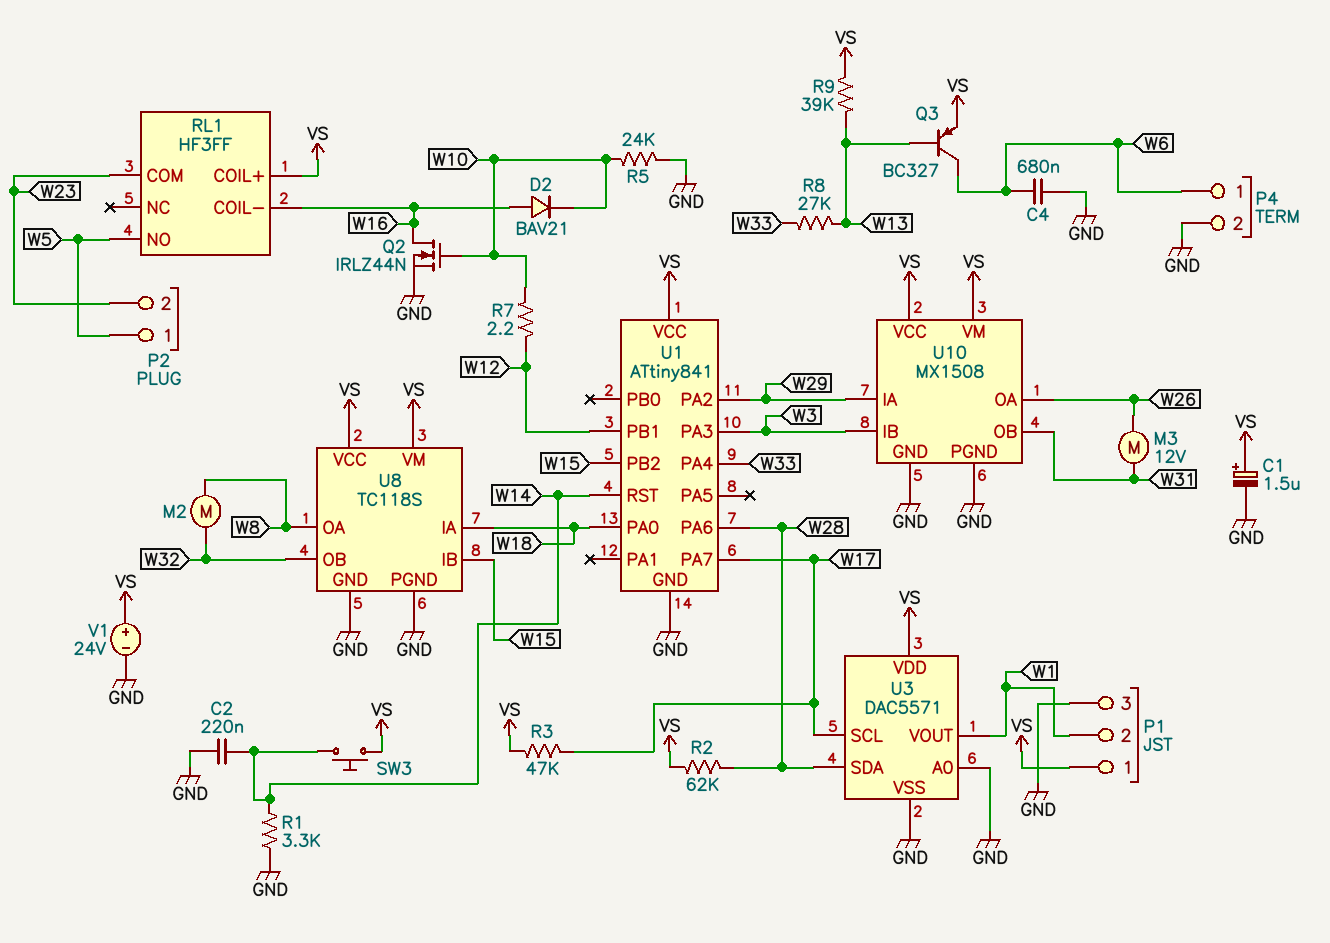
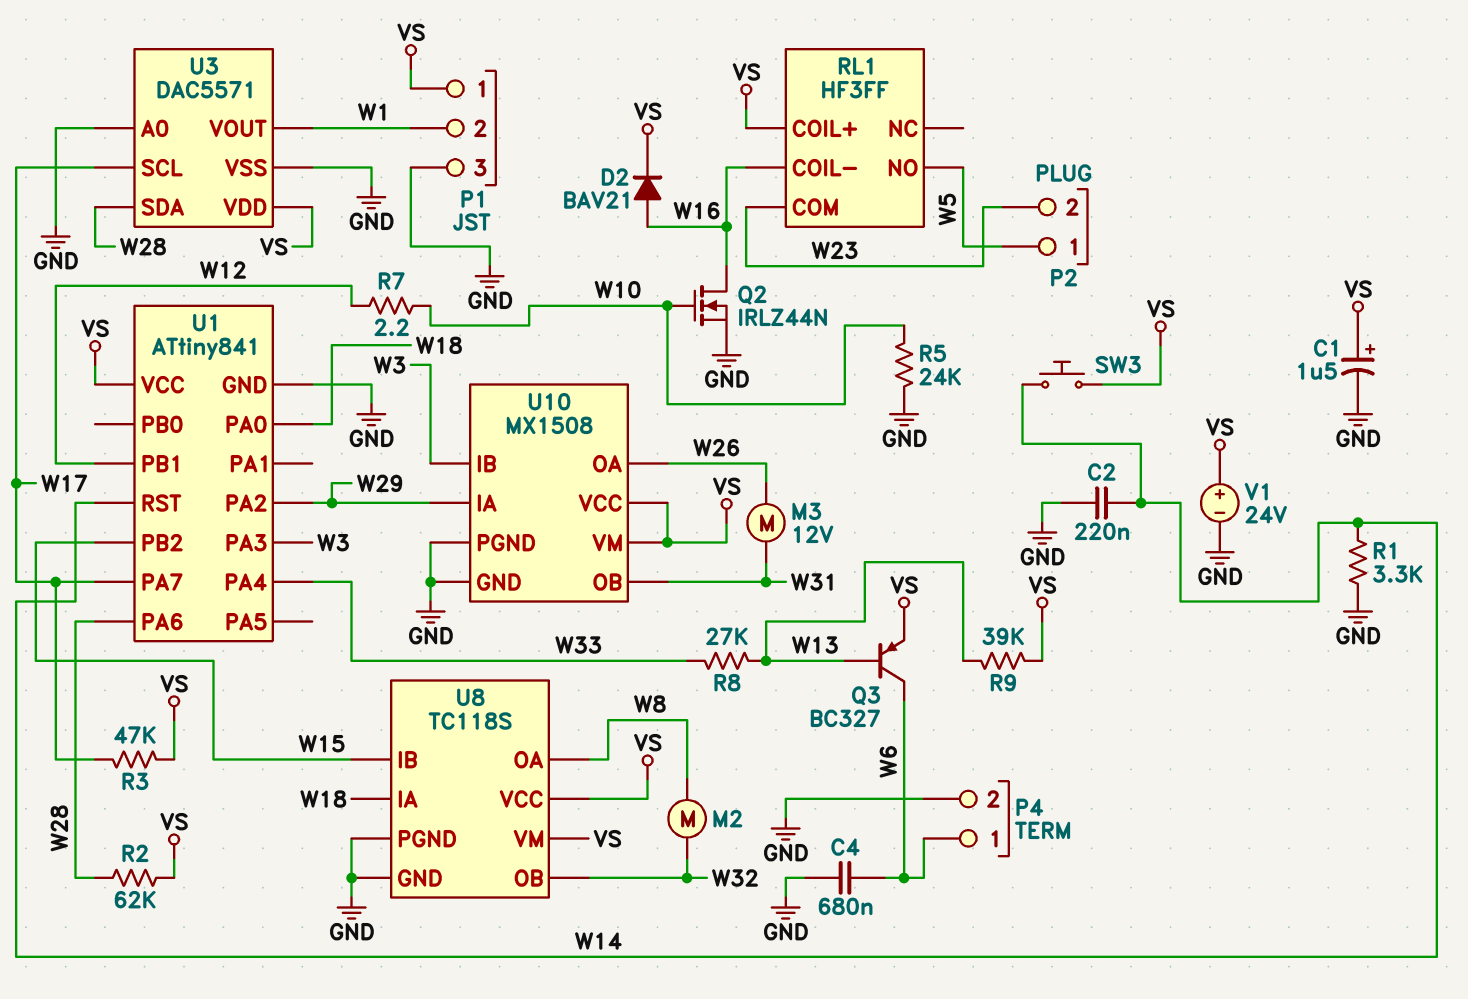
D2: diode BAV21 (A W16, K W10) -> diode BAV21 (A W16, K VS)

